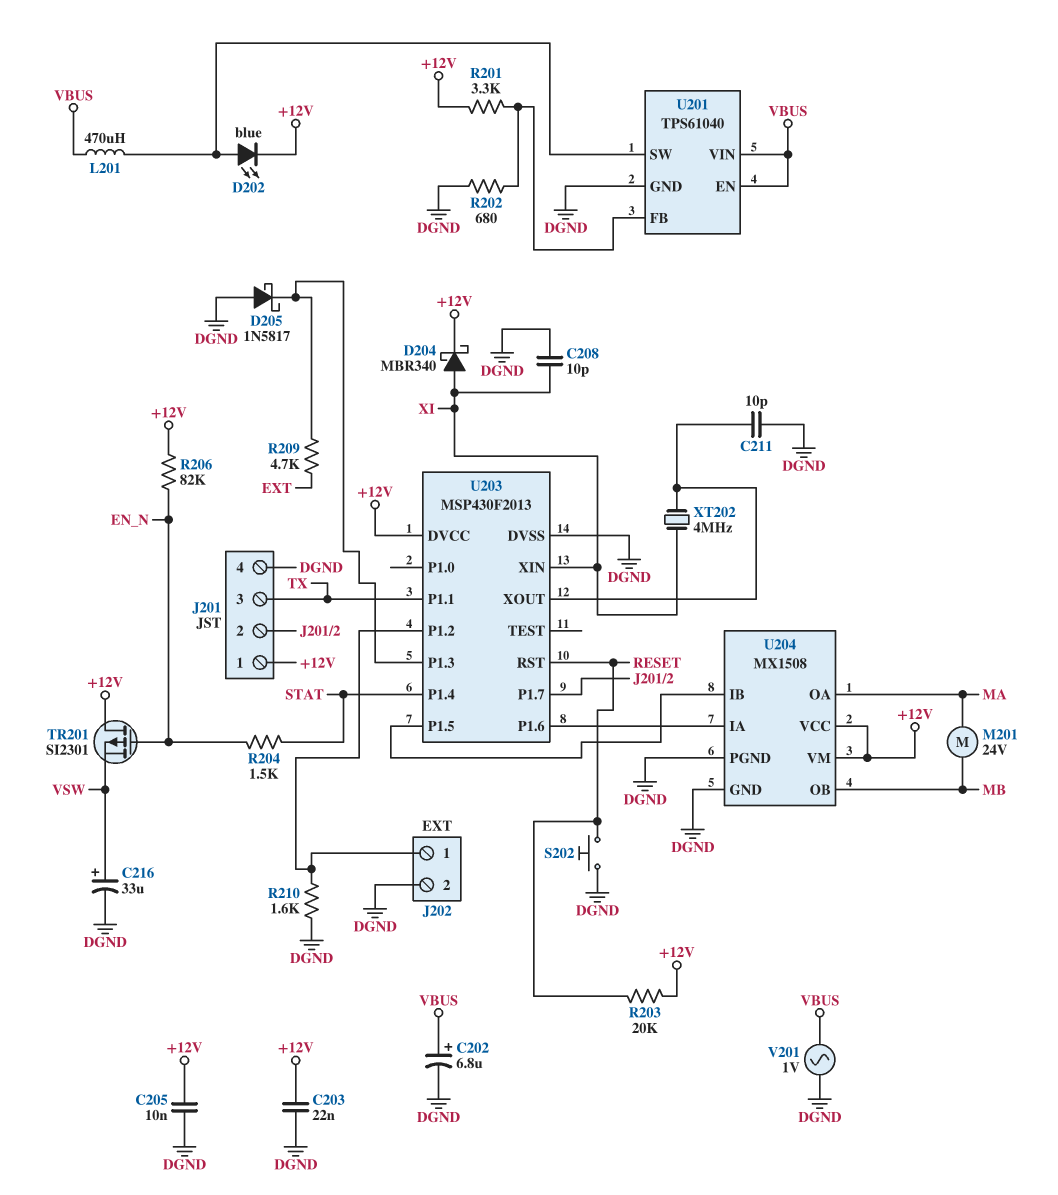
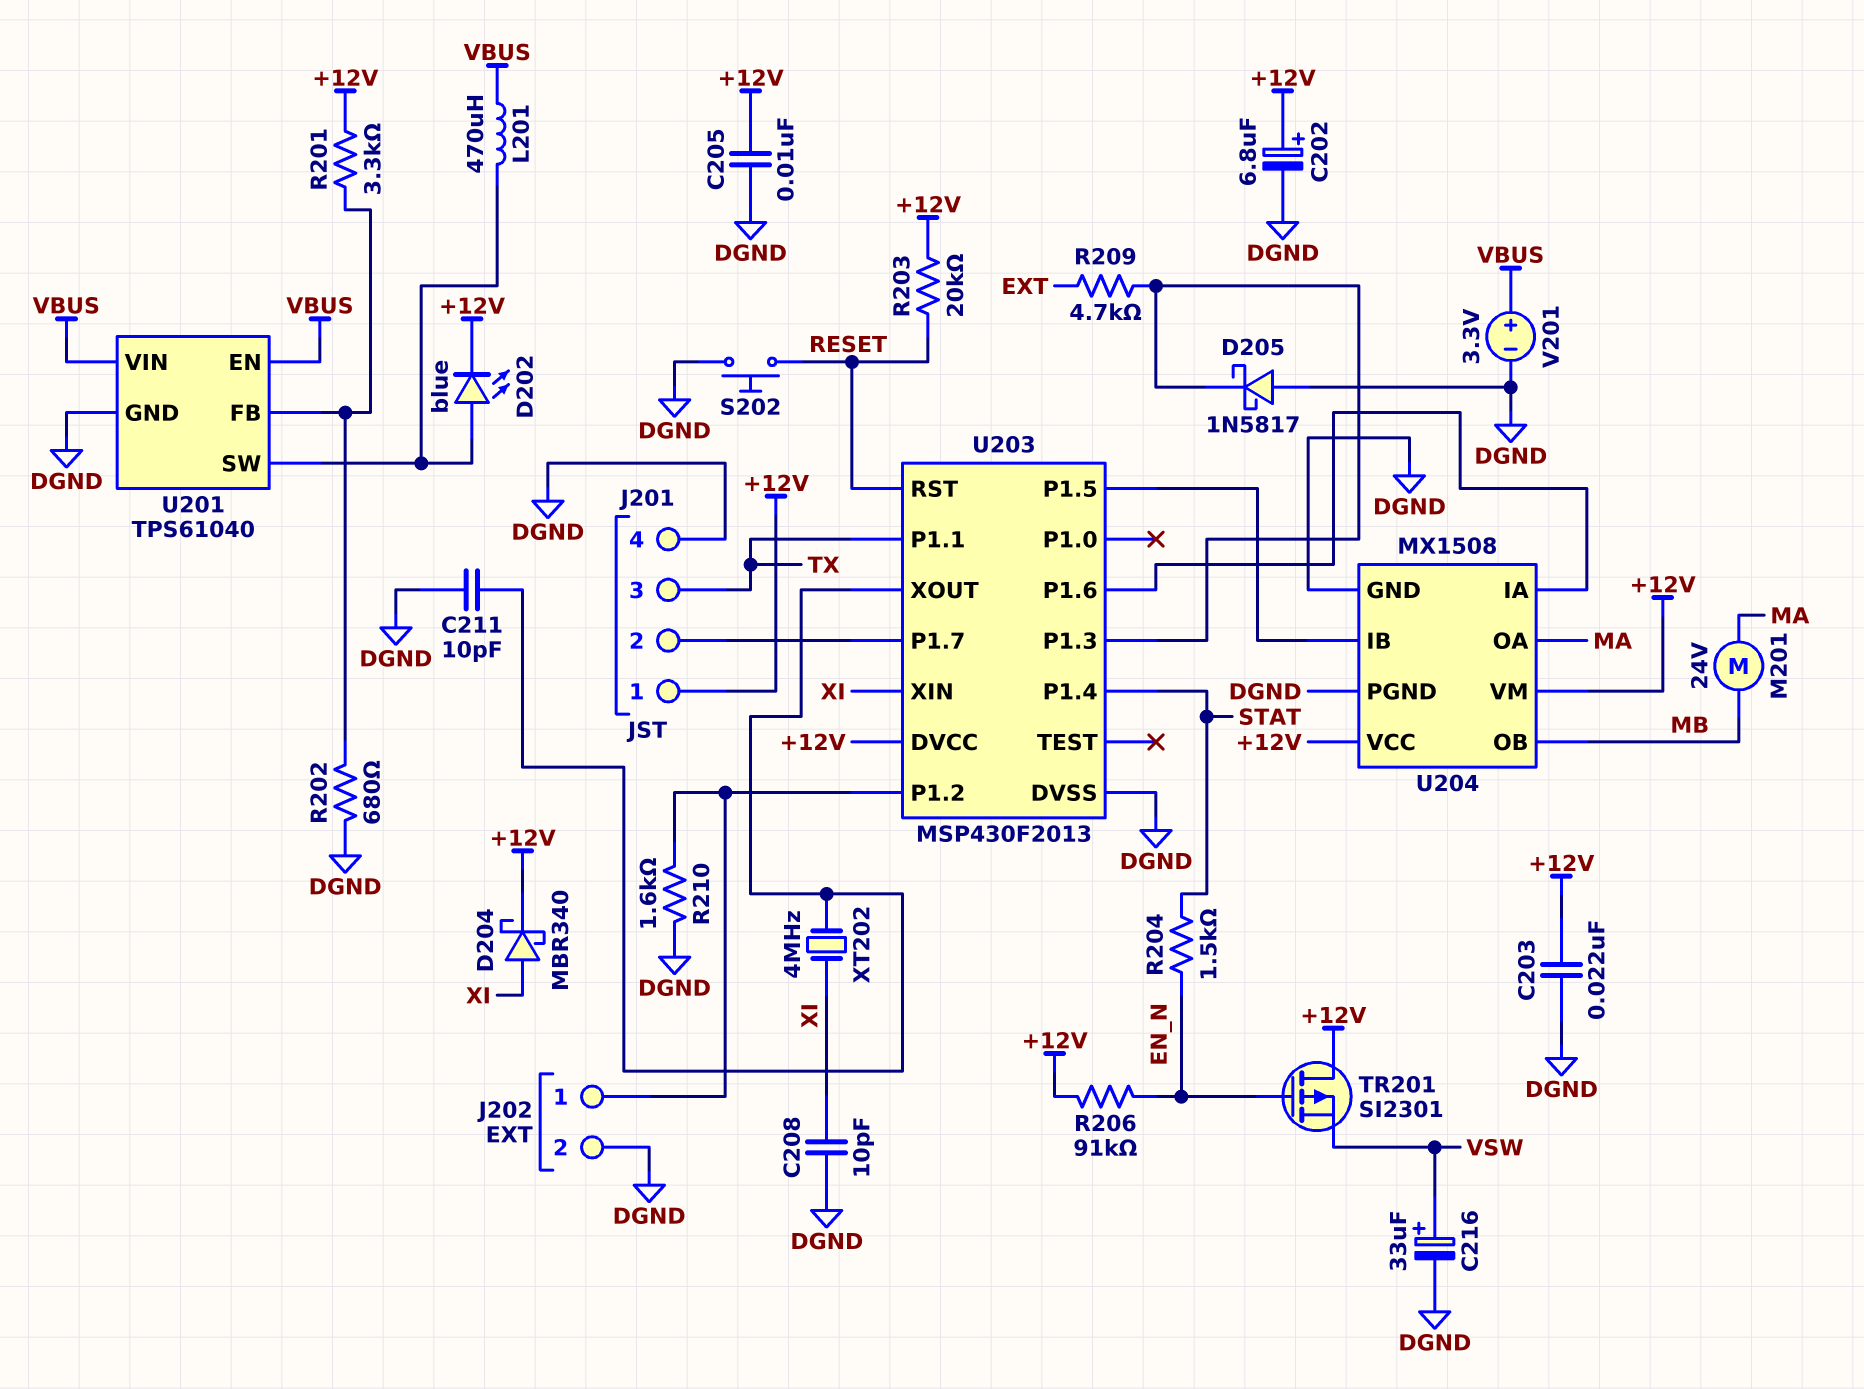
C202: 6.8uF (plus VBUS, minus DGND) -> 6.8uF (plus +12V, minus DGND)
R206: 82k (+12V, EN_N) -> 91k (+12V, EN_N)
V201: AC 1V (DGND, VBUS) -> 3.3V (plus VBUS, minus DGND)

